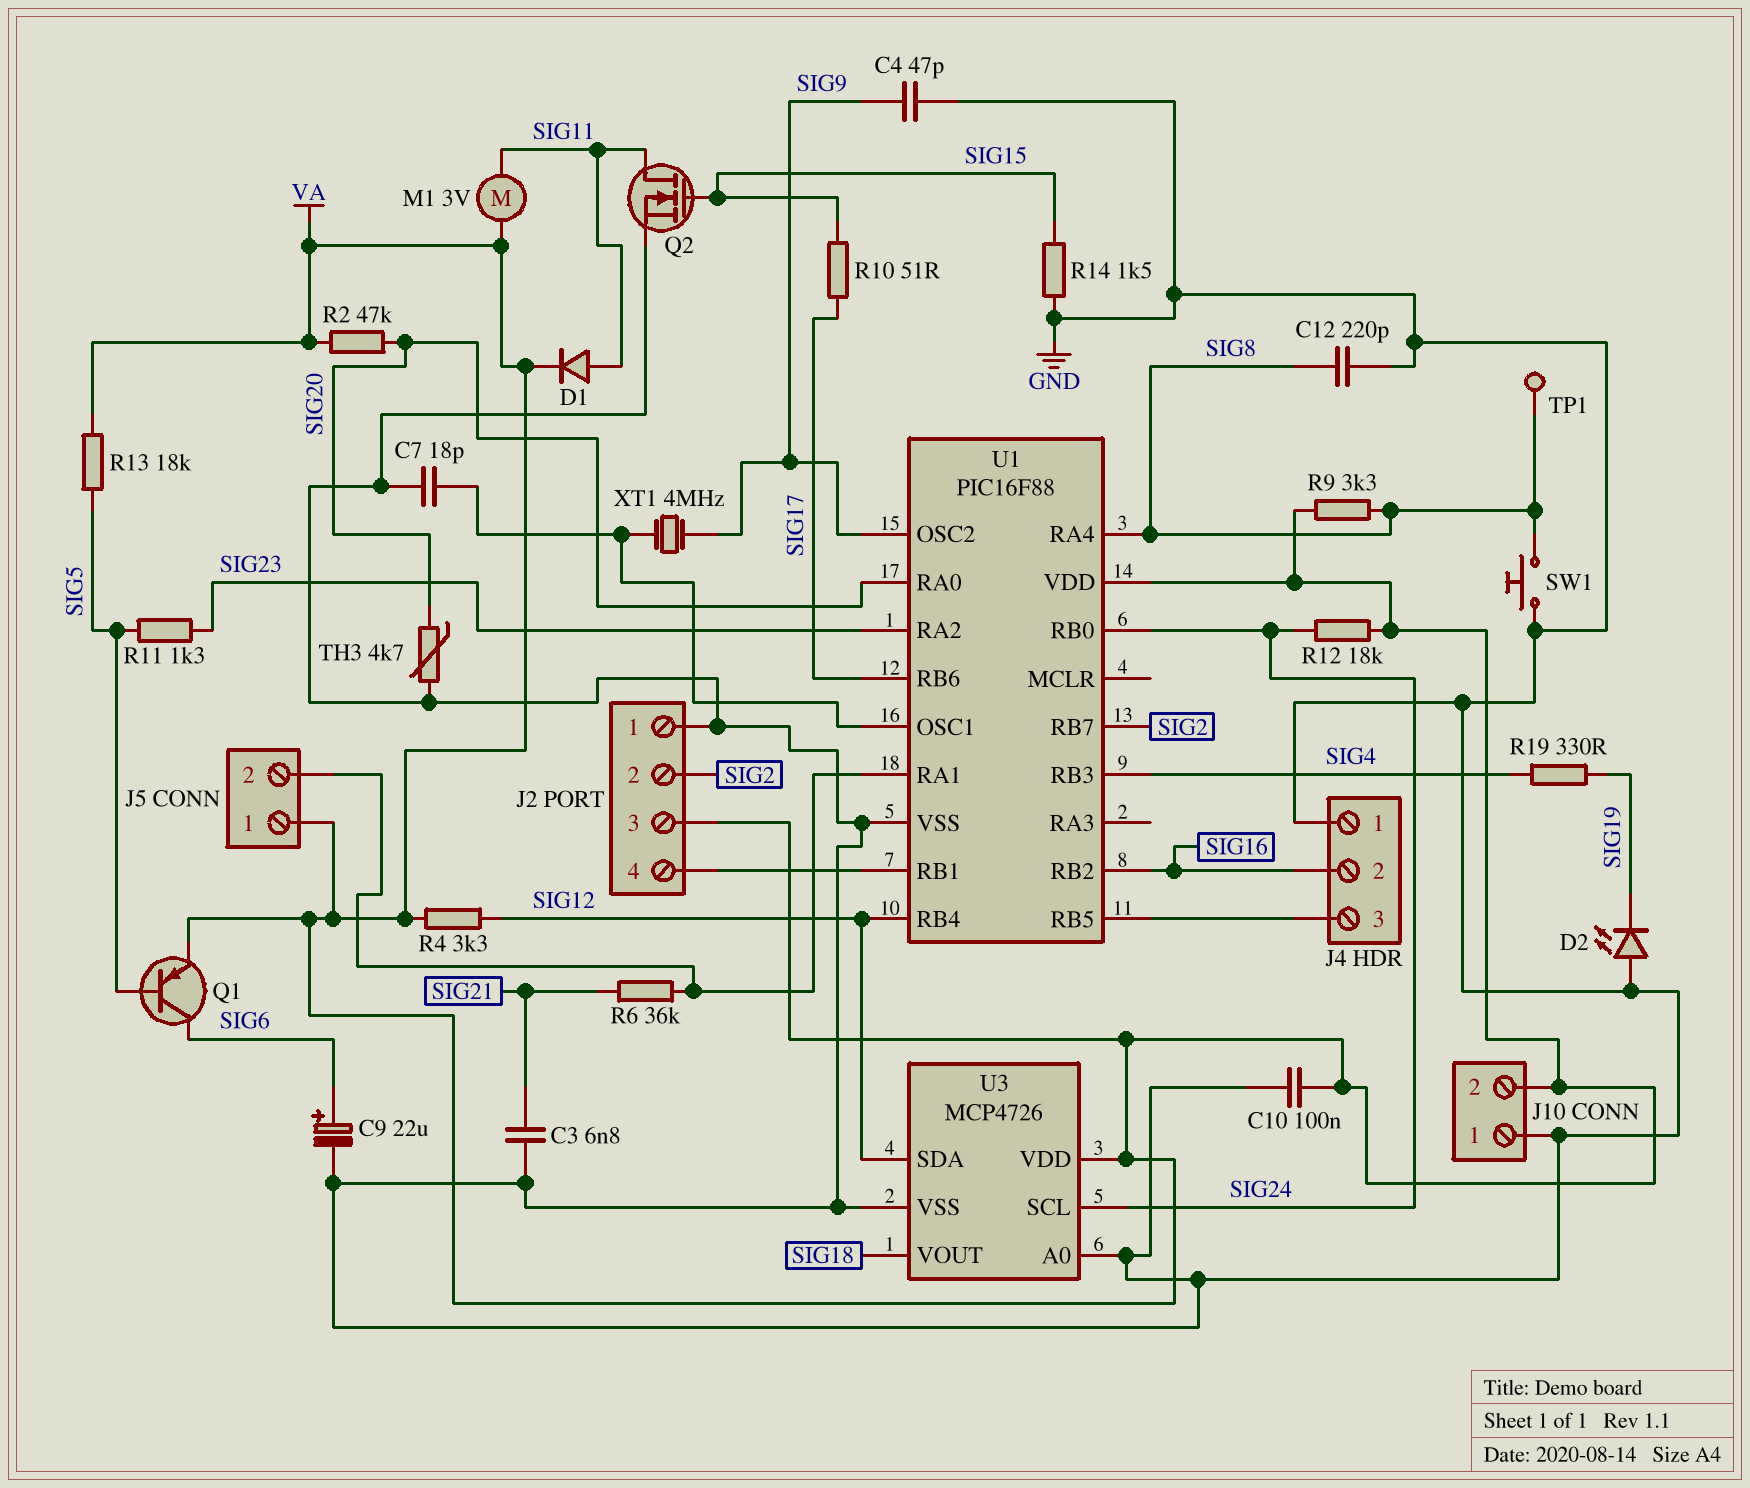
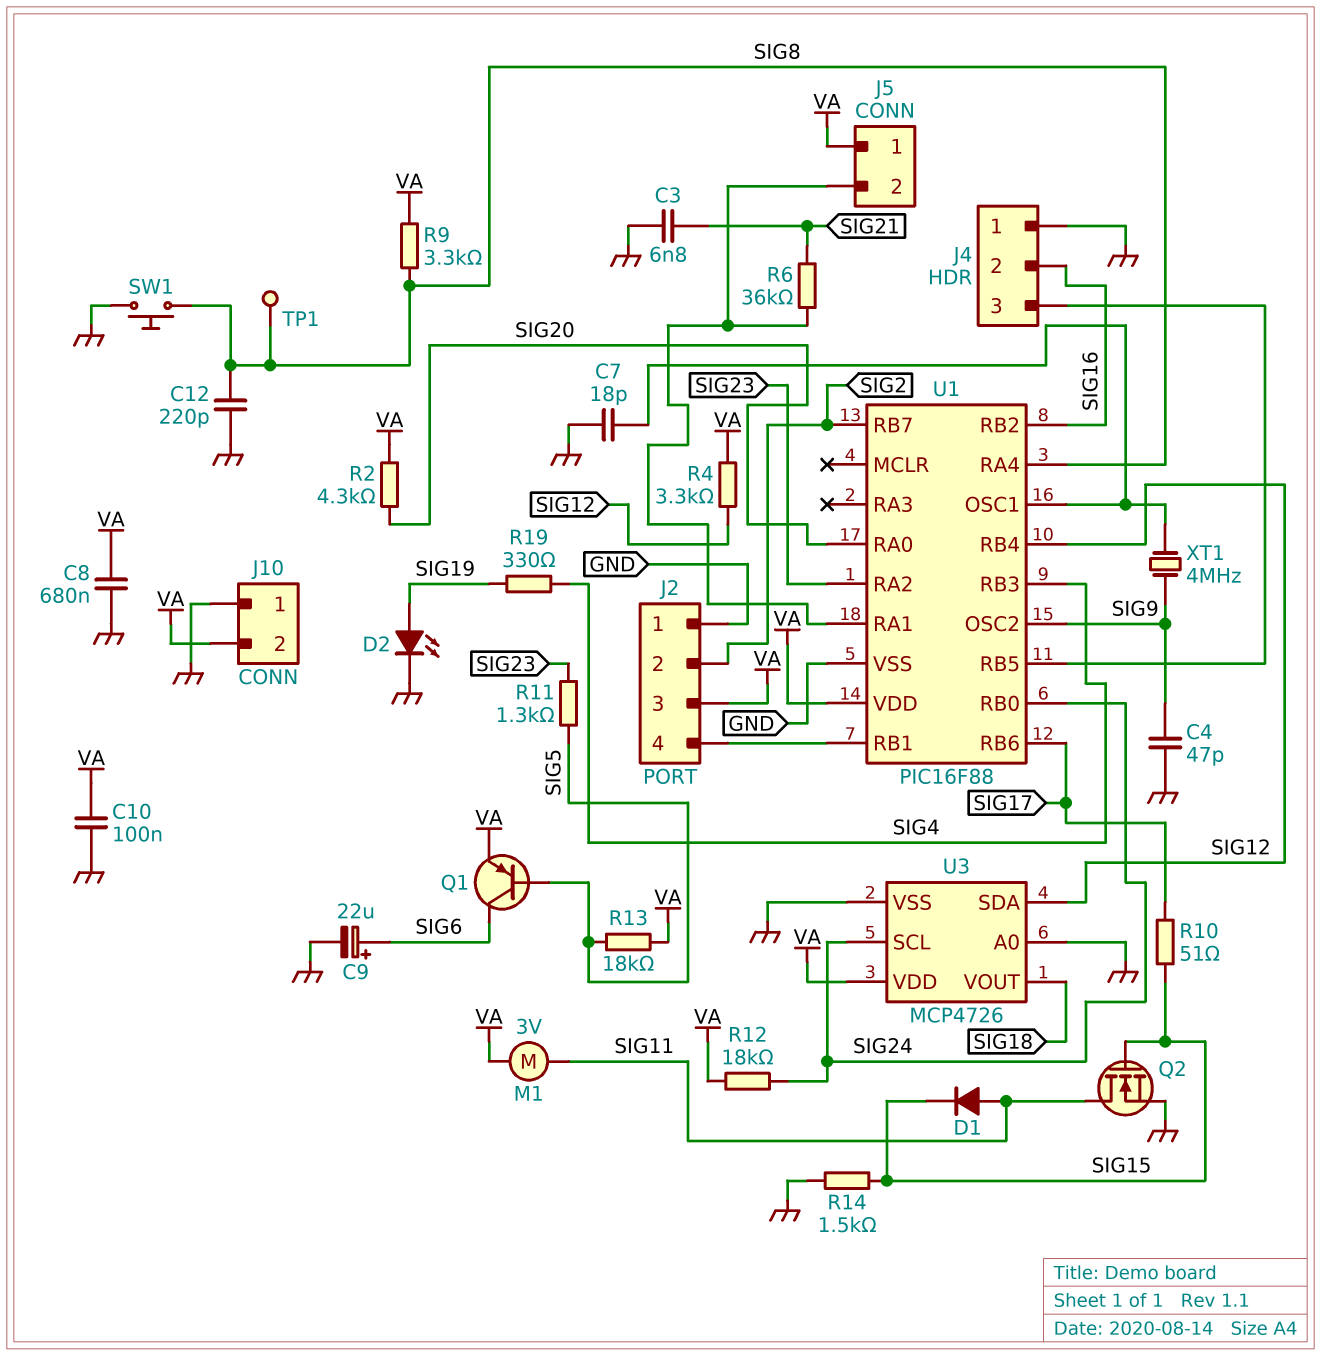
C8: none -> 680nF (GND, VA)
D1: diode (A SIG11, K VA) -> diode (A SIG11, K SIG15)
D2: LED (A GND, K SIG19) -> LED (A SIG19, K GND)
R2: 47k (SIG20, VA) -> 4.3k (SIG20, VA)
TH3: 4.7k (GND, SIG20) -> none

